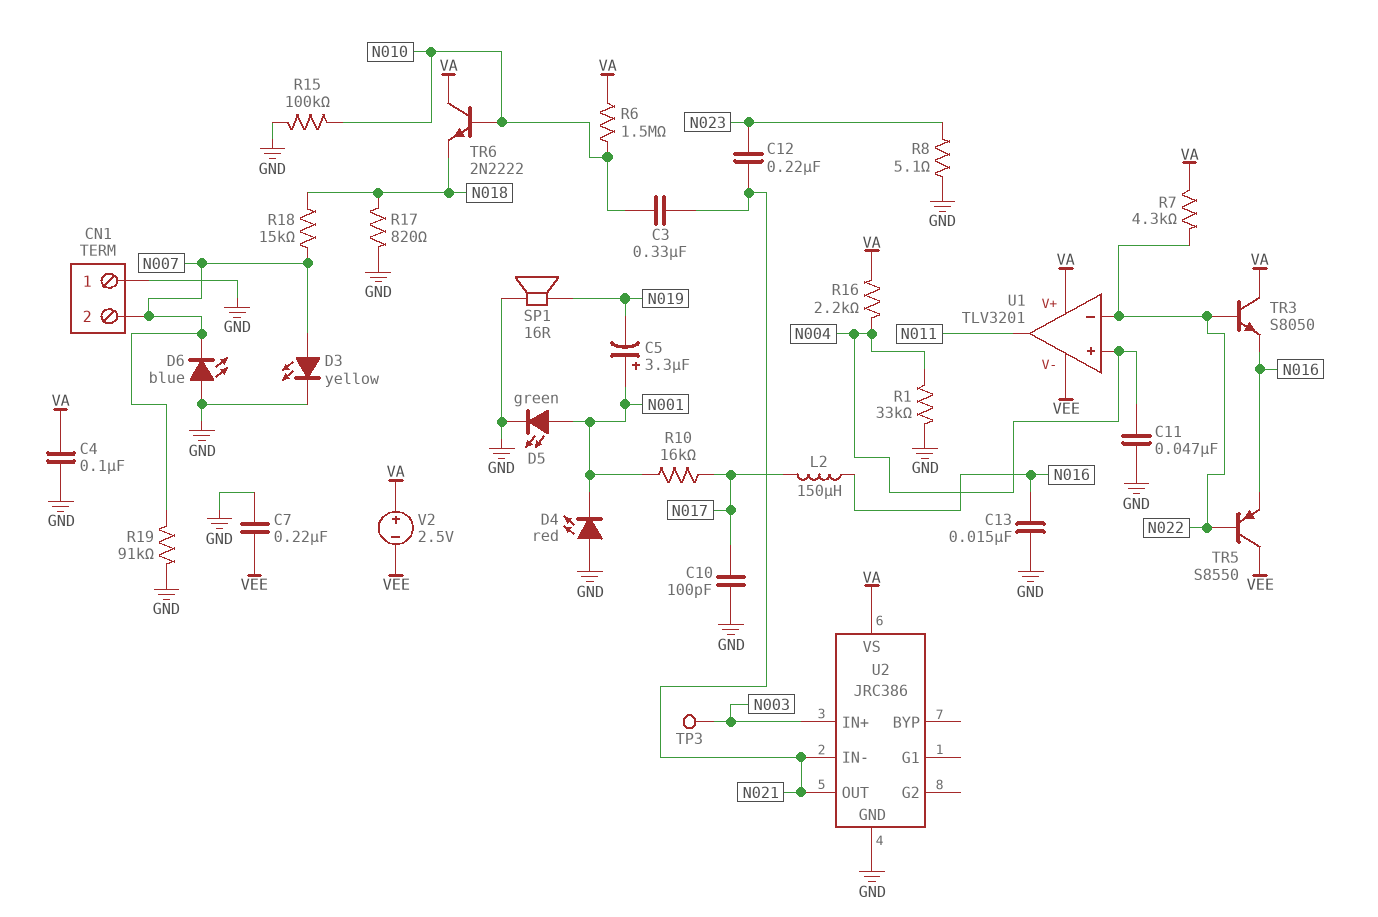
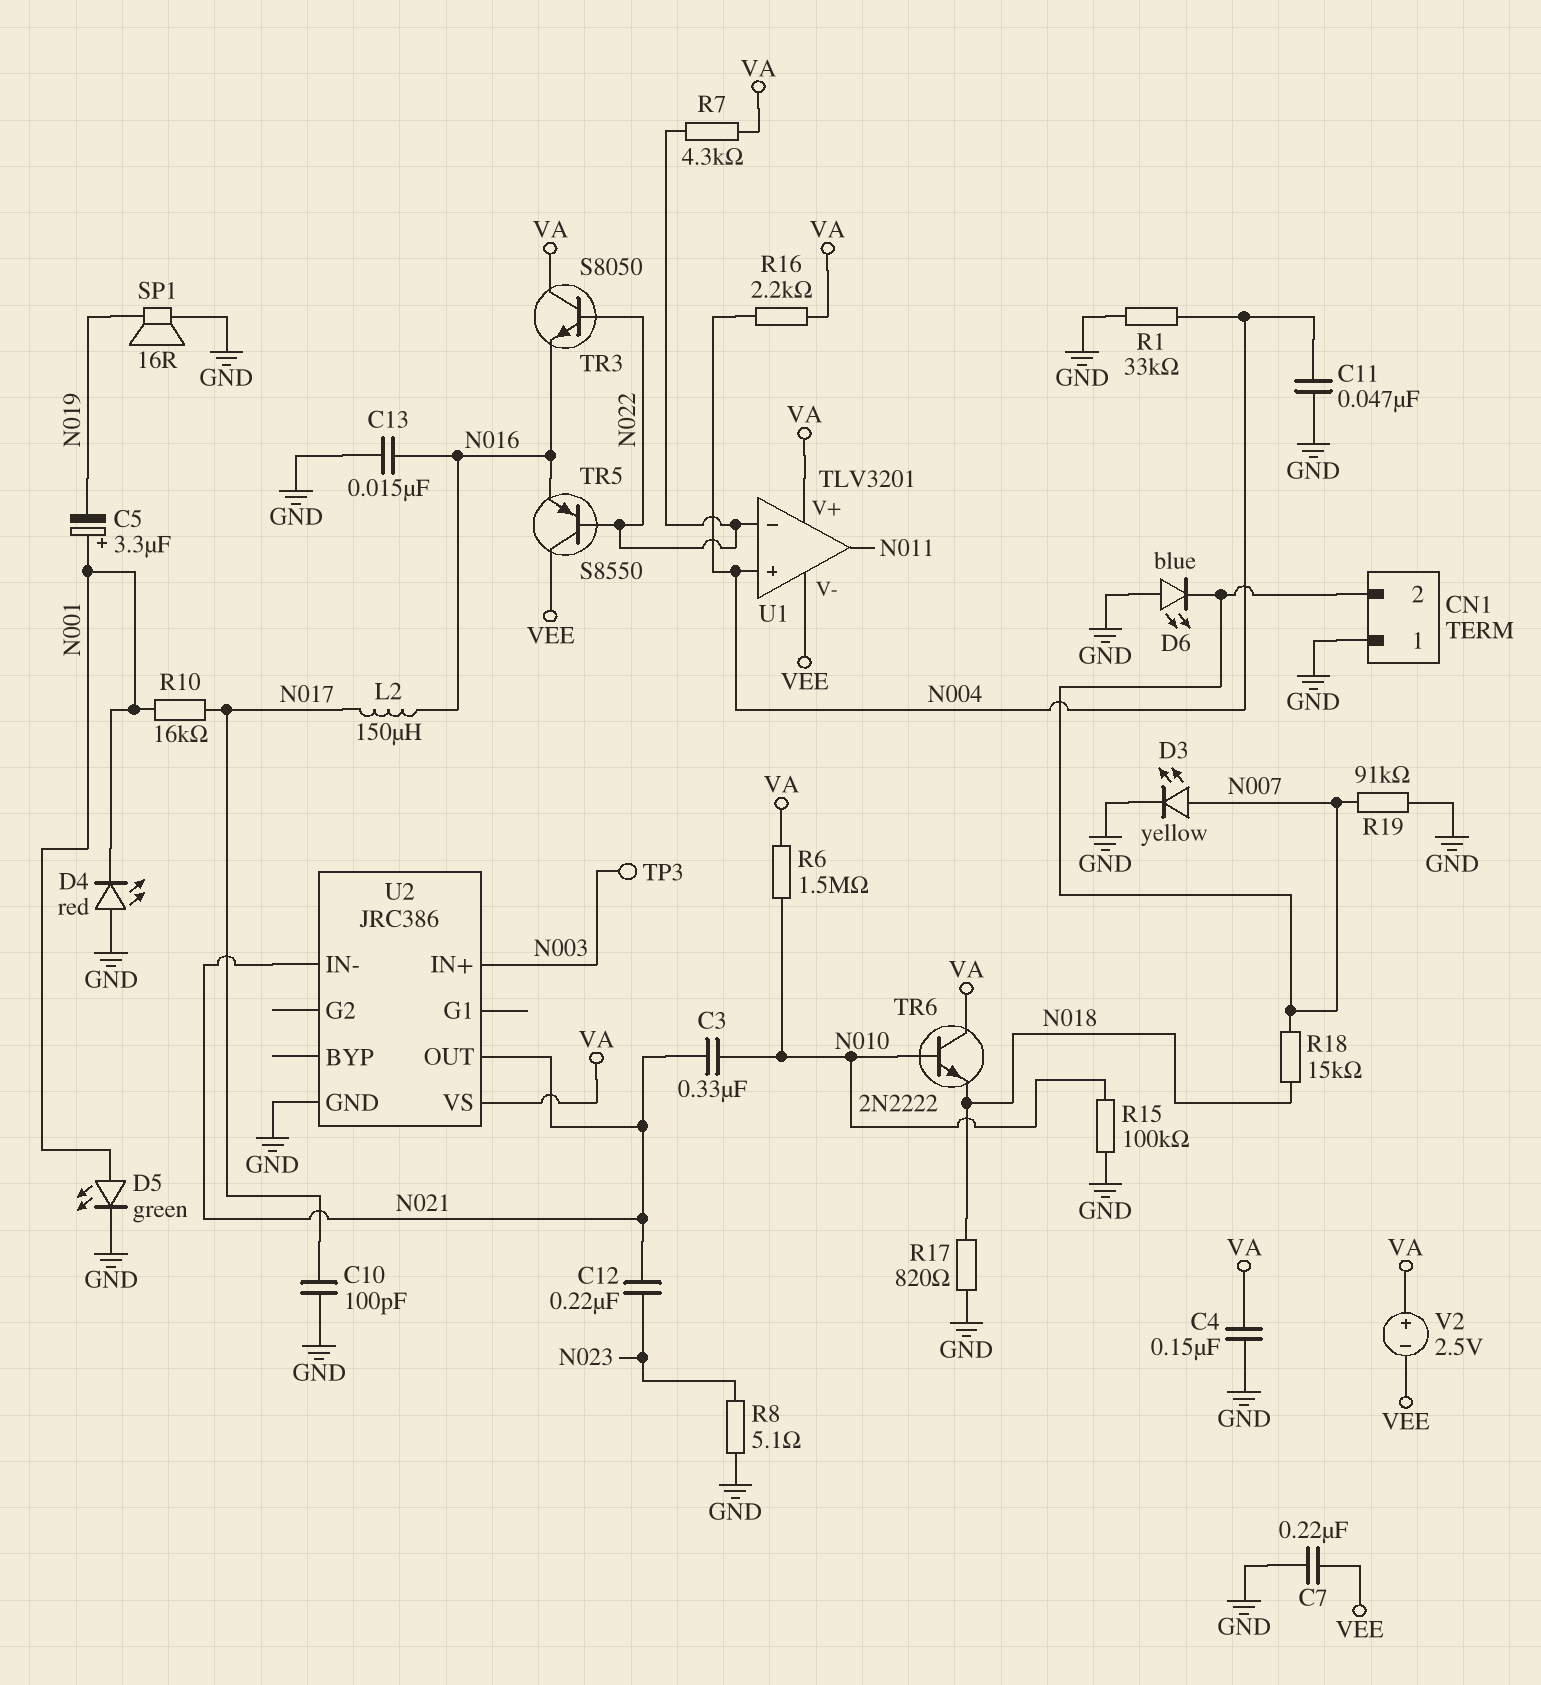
C4: 100nF (GND, VA) -> 150nF (GND, VA)

